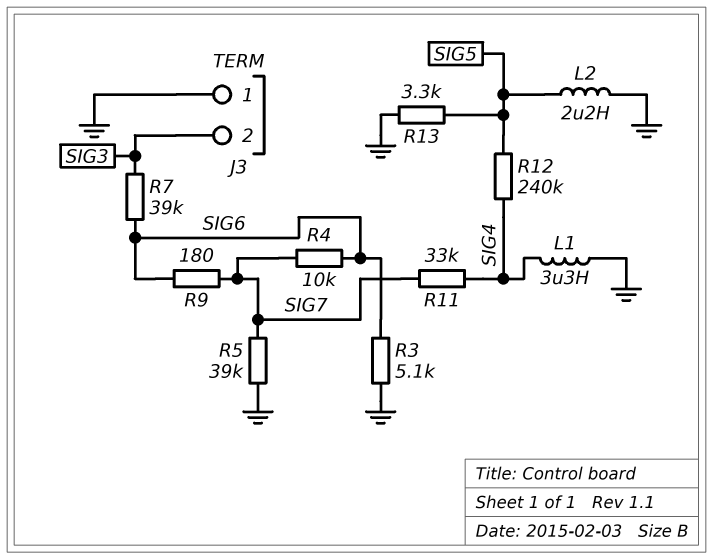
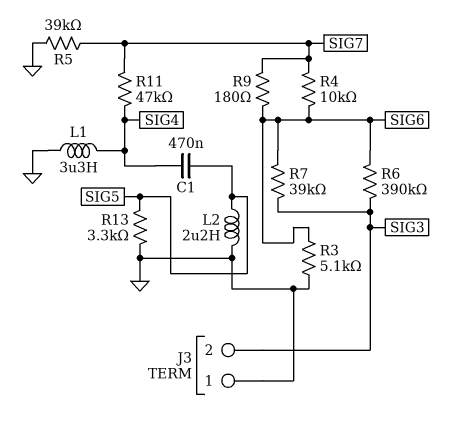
C1: none -> 470nF (SIG4, SIG5)
R6: none -> 390k (SIG3, SIG6)
R11: 33k (SIG4, SIG7) -> 47k (SIG4, SIG7)
R12: 240k (SIG4, SIG5) -> none

